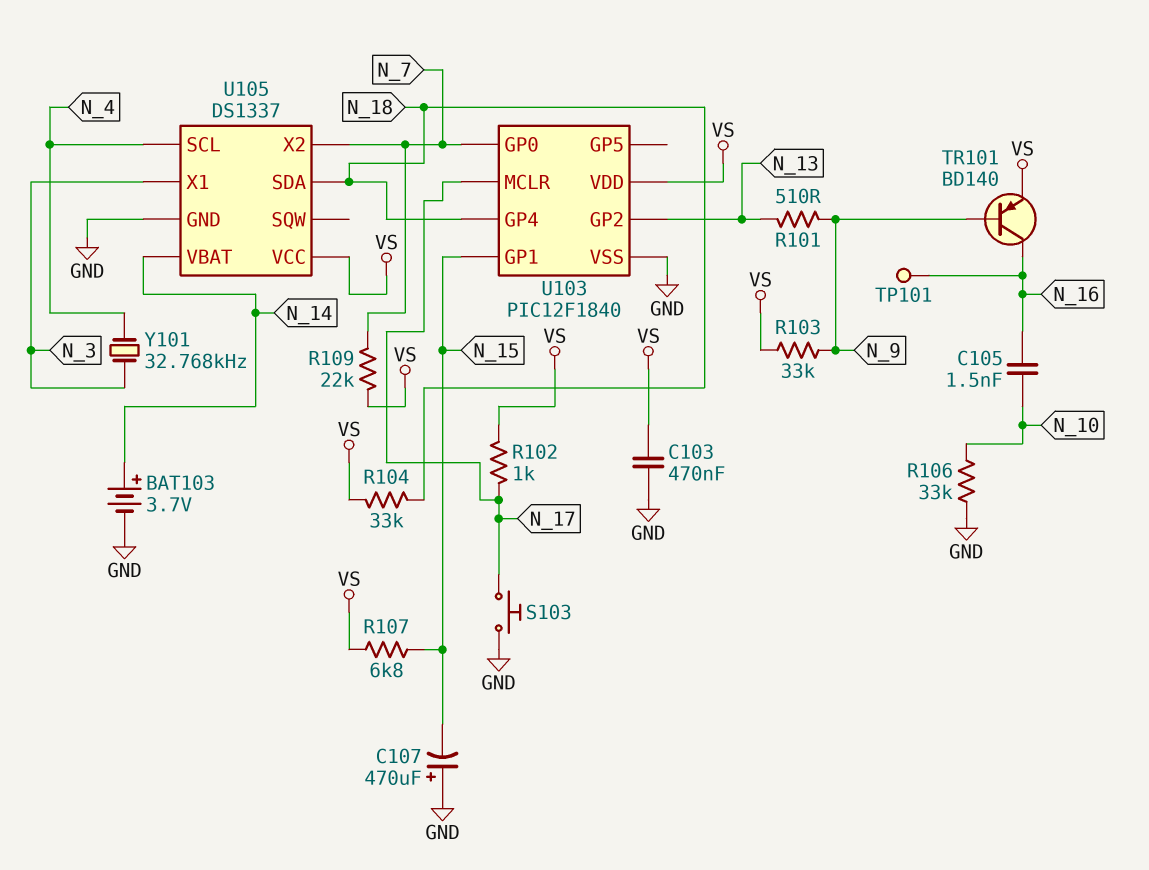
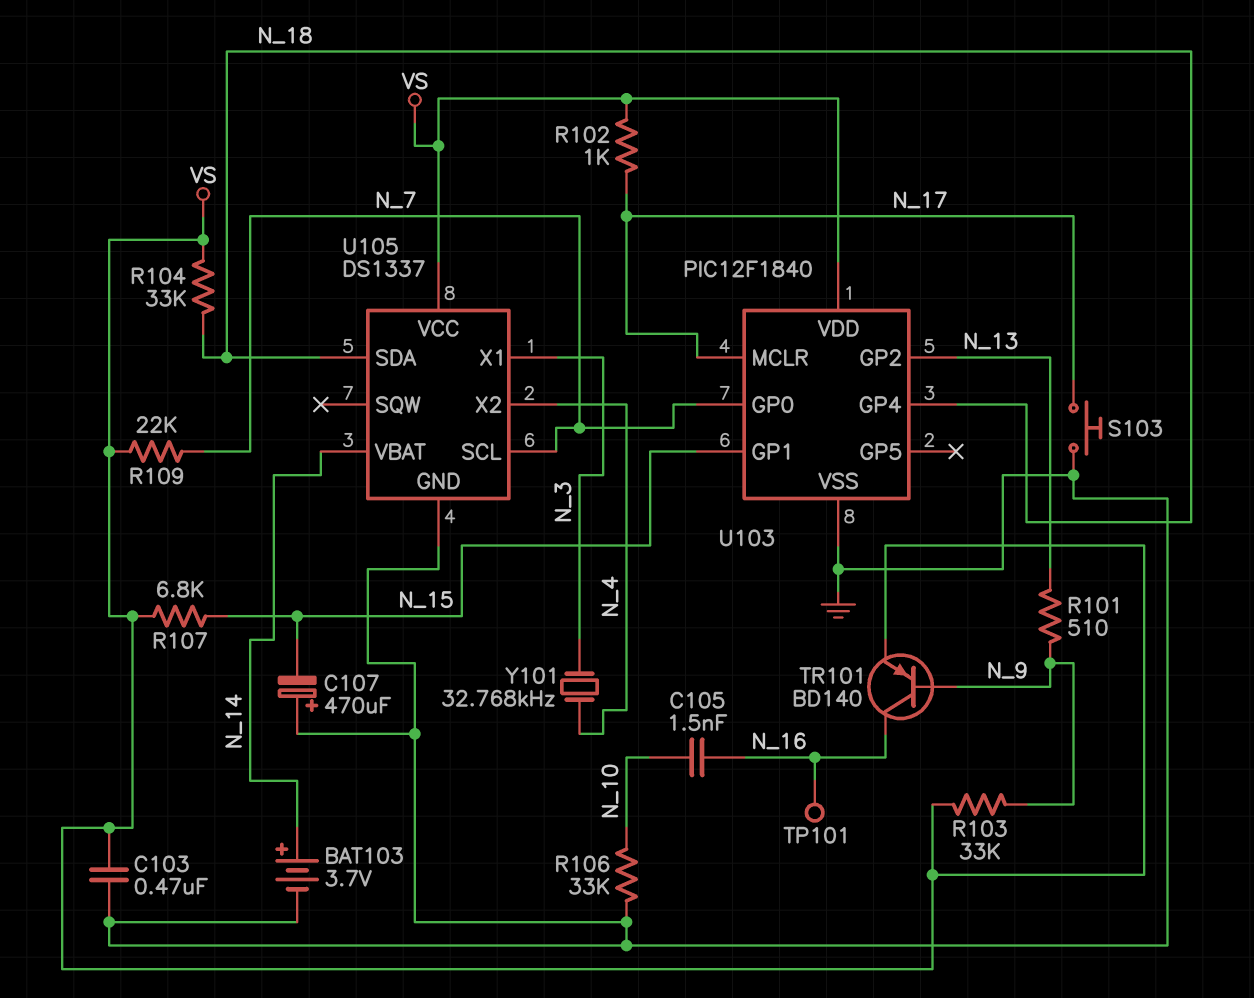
U105 pin SCL: N_4 -> N_7
U105 pin X2: N_7 -> N_4

